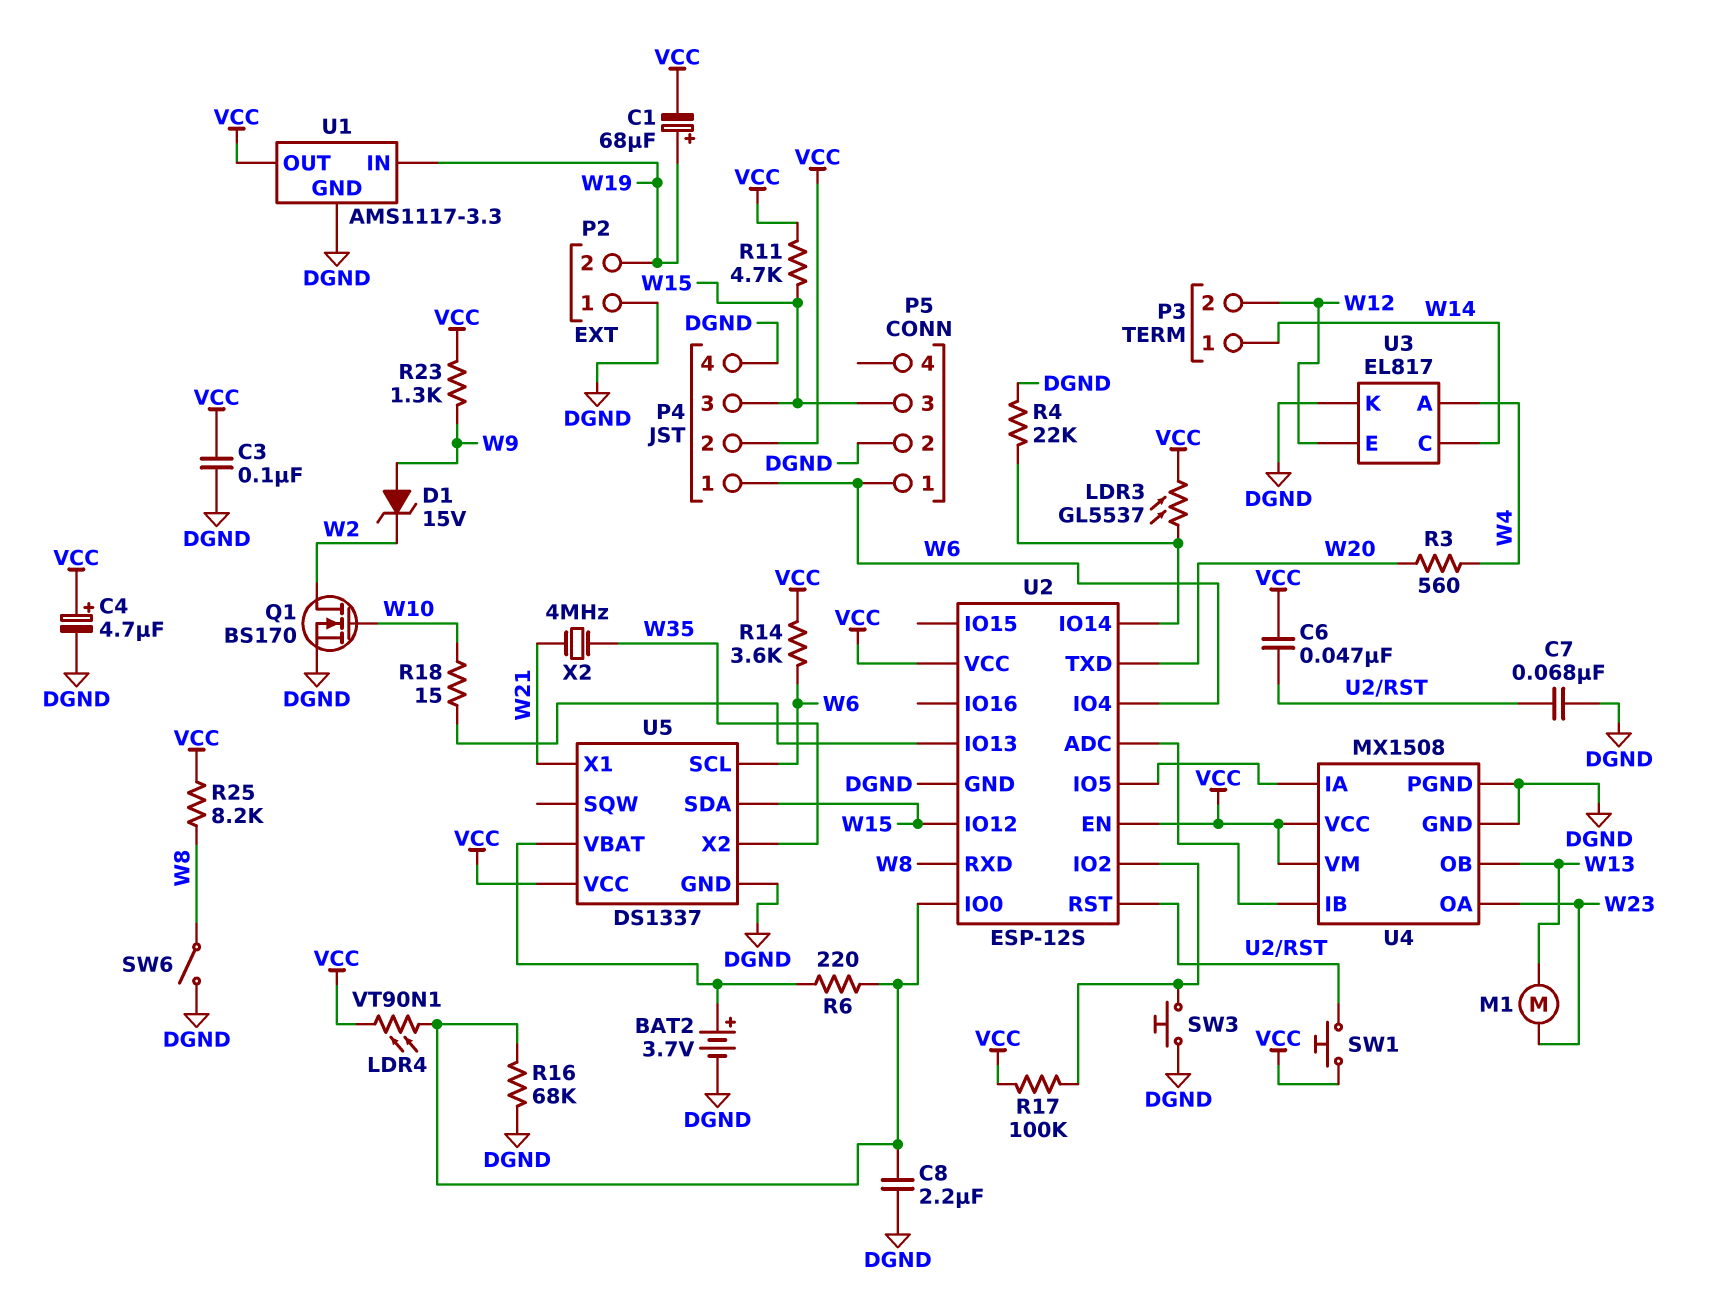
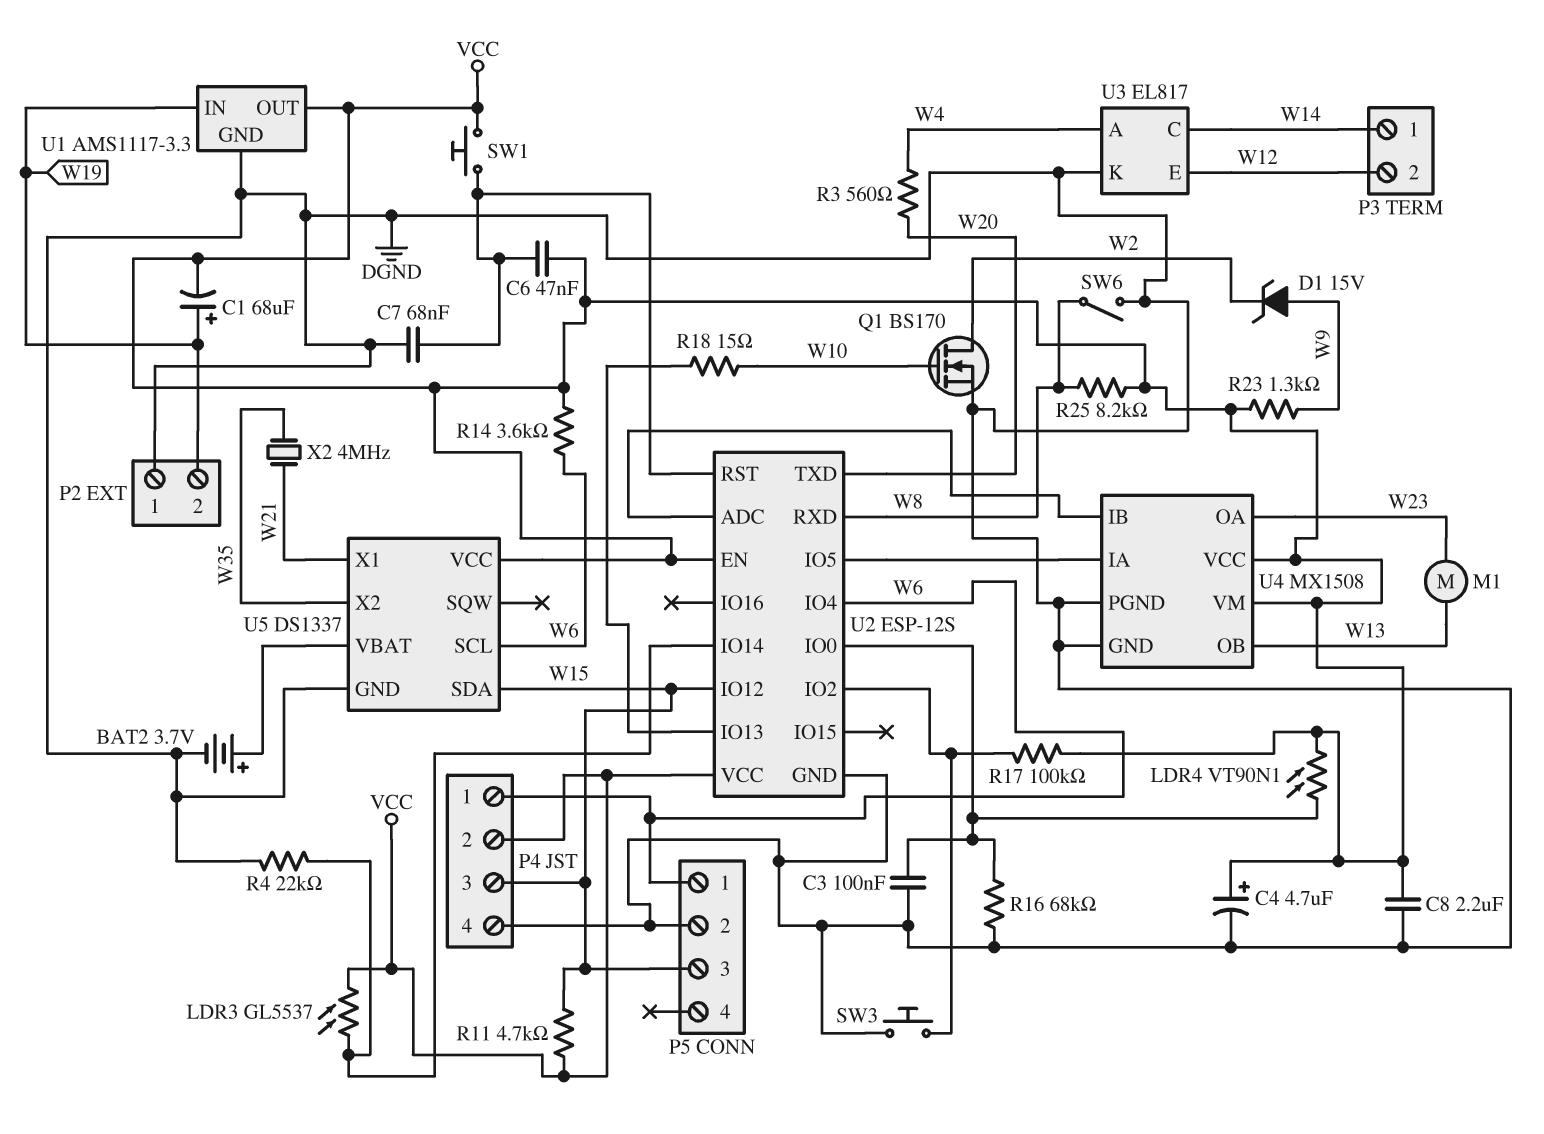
C3: 100nF (DGND, VCC) -> 100nF (DGND, U2/IO0)
C8: 2.2uF (DGND, U2/IO0) -> 2.2uF (DGND, VCC)
R6: 220 (U2/IO0, U5/VBAT) -> none

